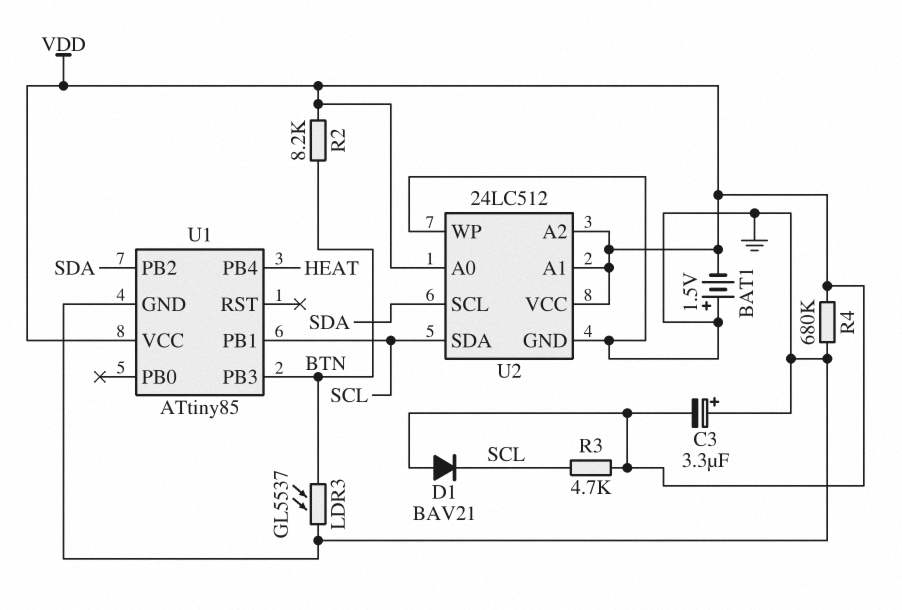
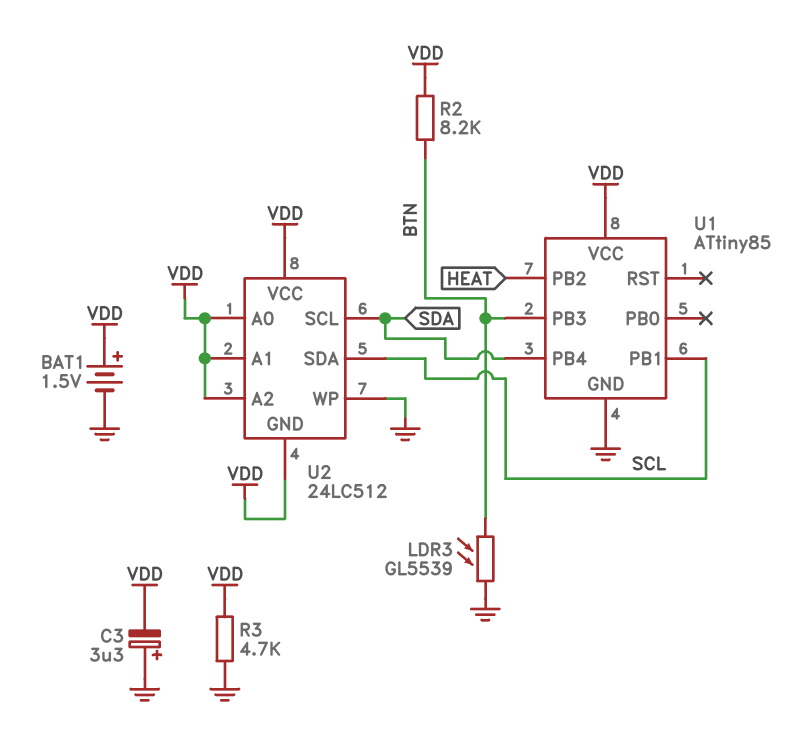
BAT1: 1.5V (plus GND, minus VDD) -> 1.5V (plus VDD, minus GND)
D1: diode BAV21 (A VDD, K SCL) -> none
LDR3: GL5537 (BTN, GND) -> GL5539 (BTN, GND)
R3: 4.7k (SCL, VDD) -> 4.7k (GND, VDD)
R4: 680k (GND, VDD) -> none
U1 pin PB2: SDA -> HEAT
U1 pin PB4: HEAT -> SDA
U2 pin GND: GND -> VDD

